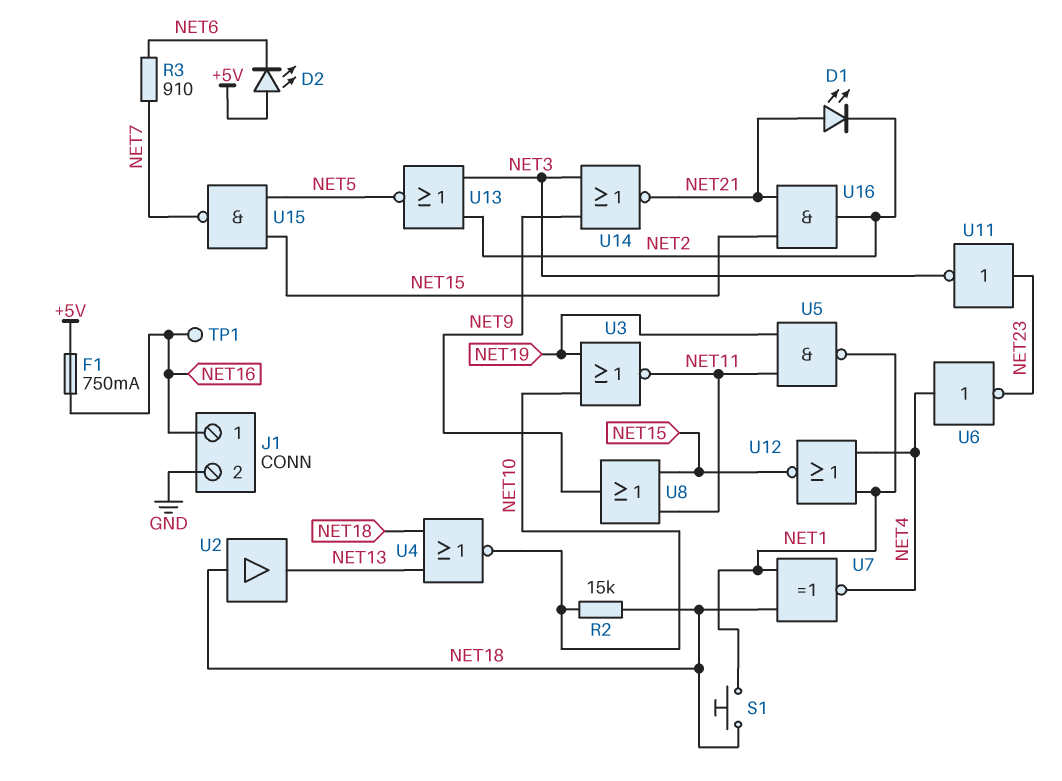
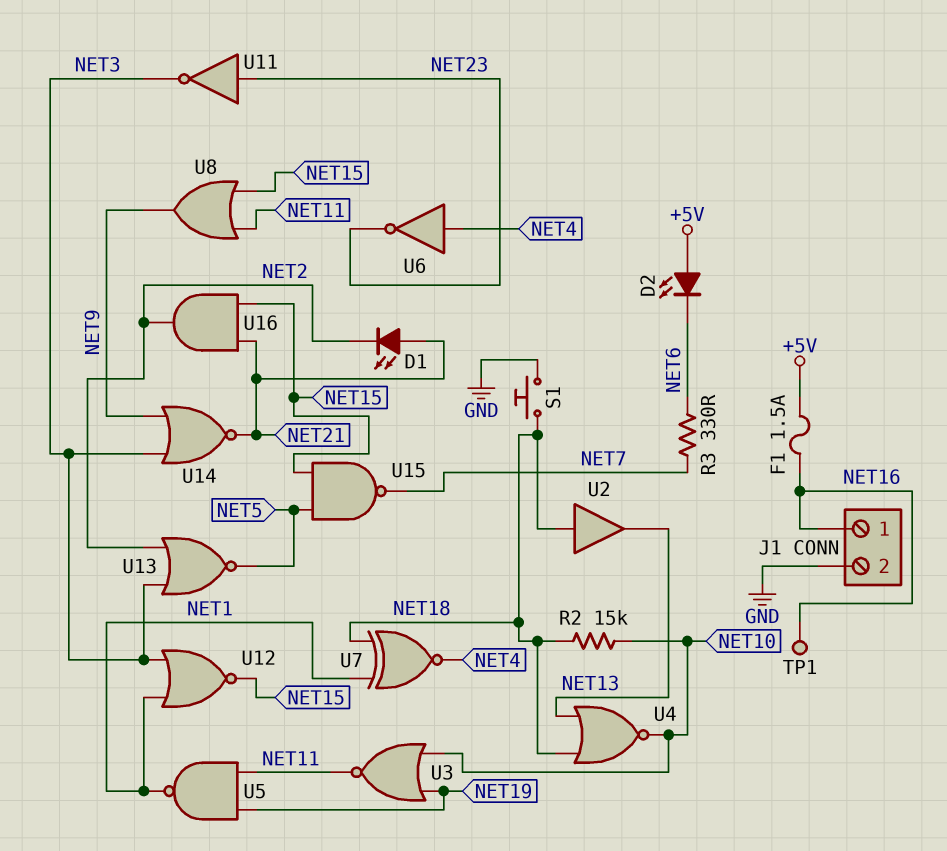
F1: 750mA (+5V, NET16) -> 1.5A (+5V, NET16)
R3: 910 (NET6, NET7) -> 330 (NET6, NET7)
S1: button (NET1, NET18) -> button (GND, NET18)
U12: NOR (in NET1, in NET4, out NET15) -> NOR (in NET1, in NET3, out NET15)

